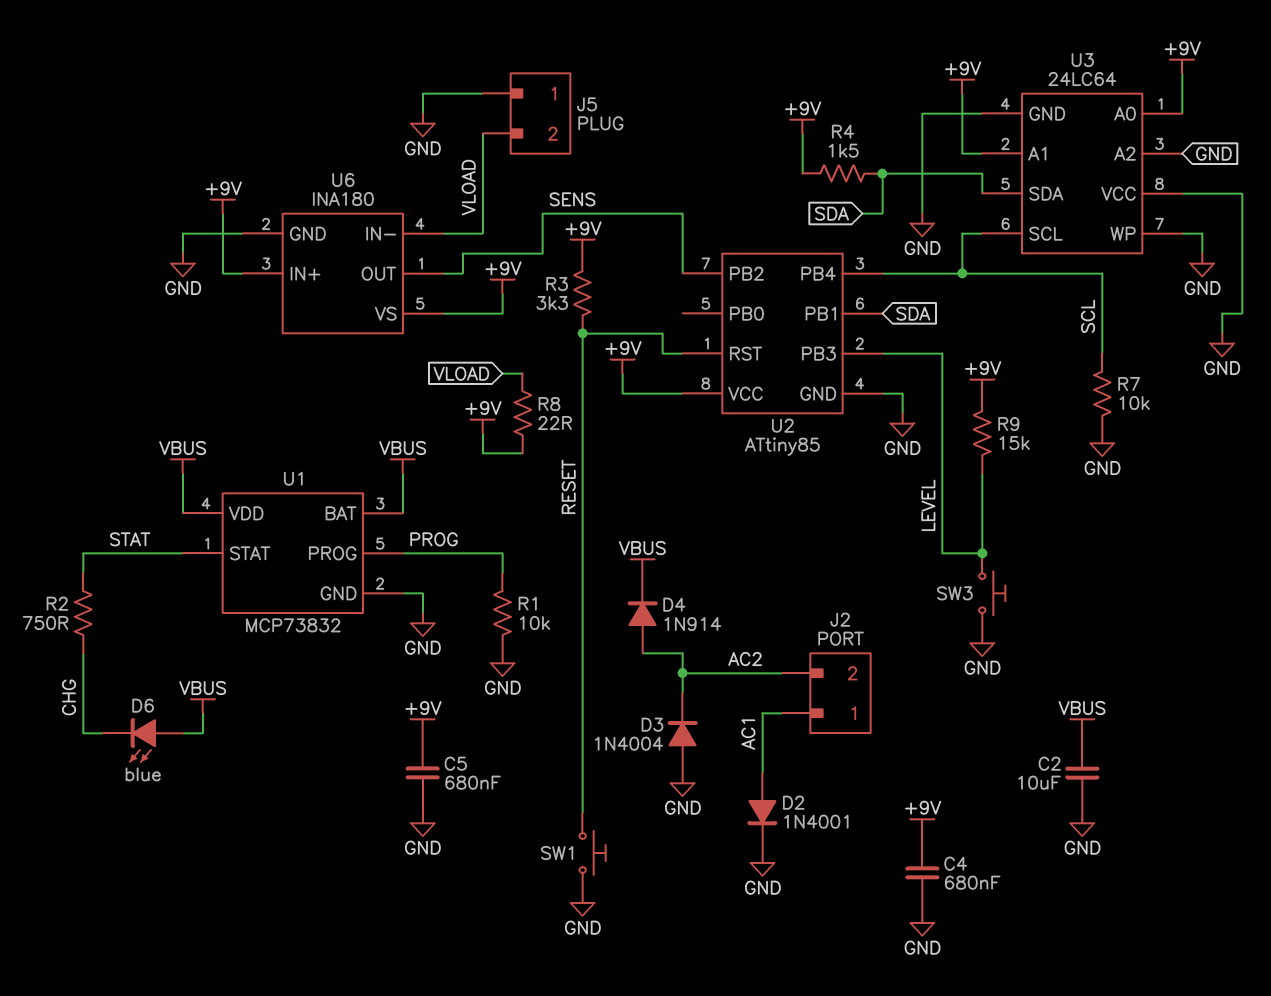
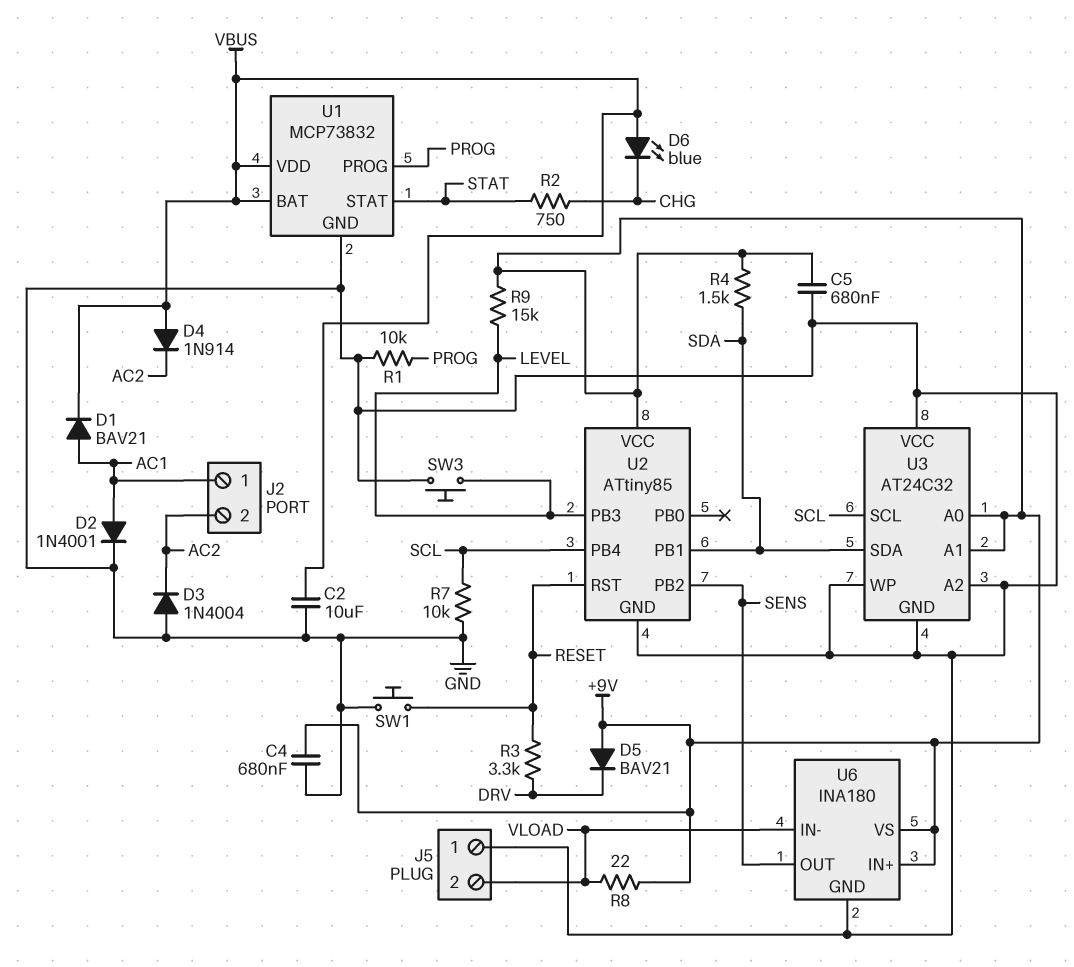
D1: none -> diode BAV21 (A AC1, K VBUS)
D4: diode 1N914 (A AC2, K VBUS) -> diode 1N914 (A VBUS, K AC2)
D5: none -> diode BAV21 (A +9V, K DRV)
R3: 3.3k (+9V, RESET) -> 3.3k (DRV, RESET)
U3: 24LC64 -> AT24C32

